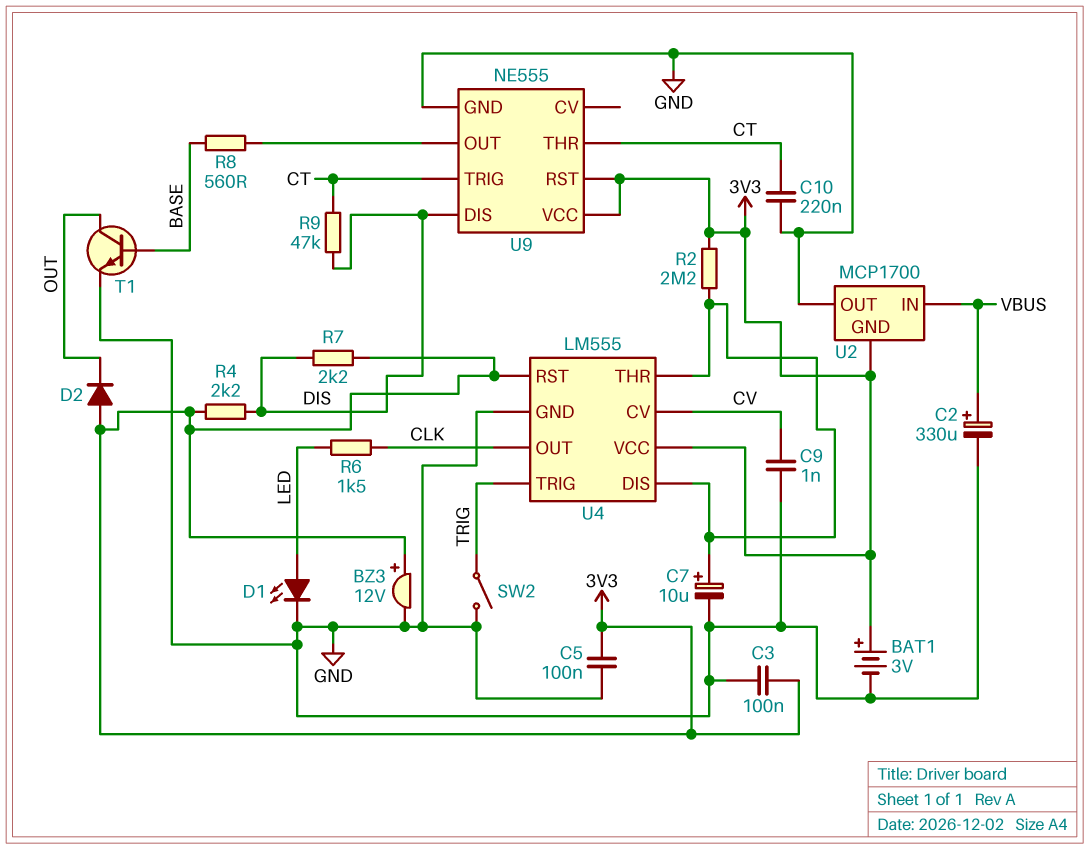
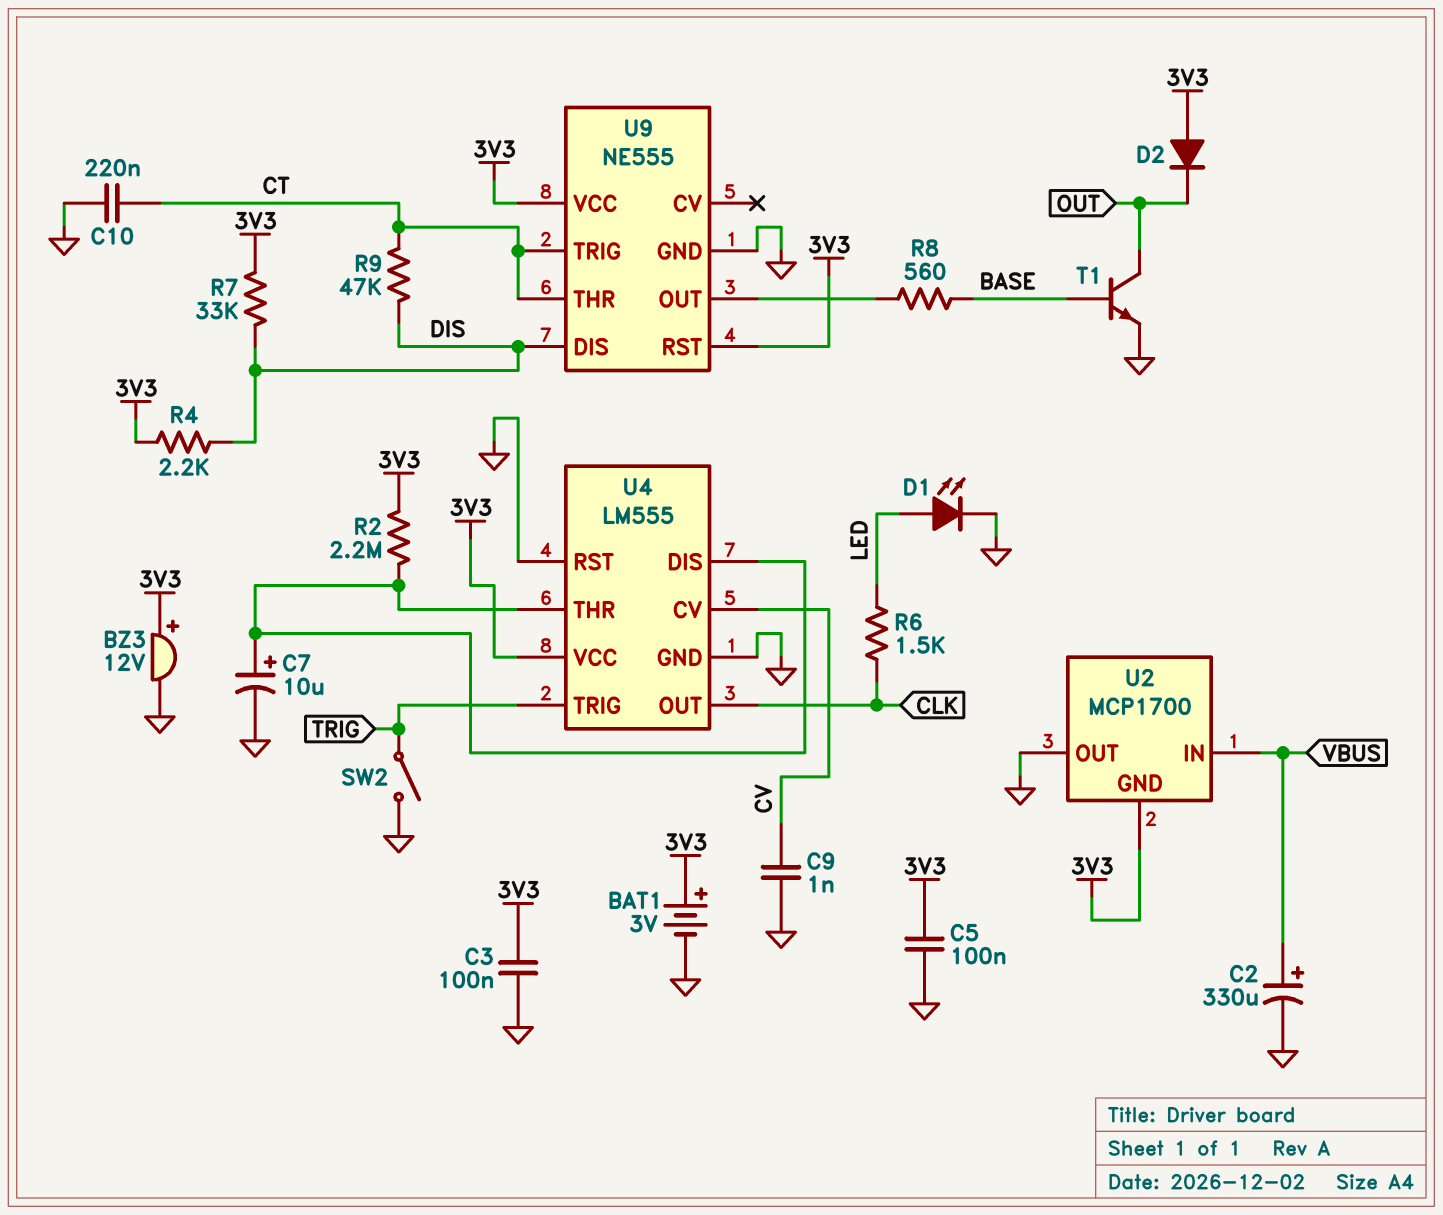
R7: 2.2k (3V3, DIS) -> 33k (3V3, DIS)
U4 pin RST: 3V3 -> GND

